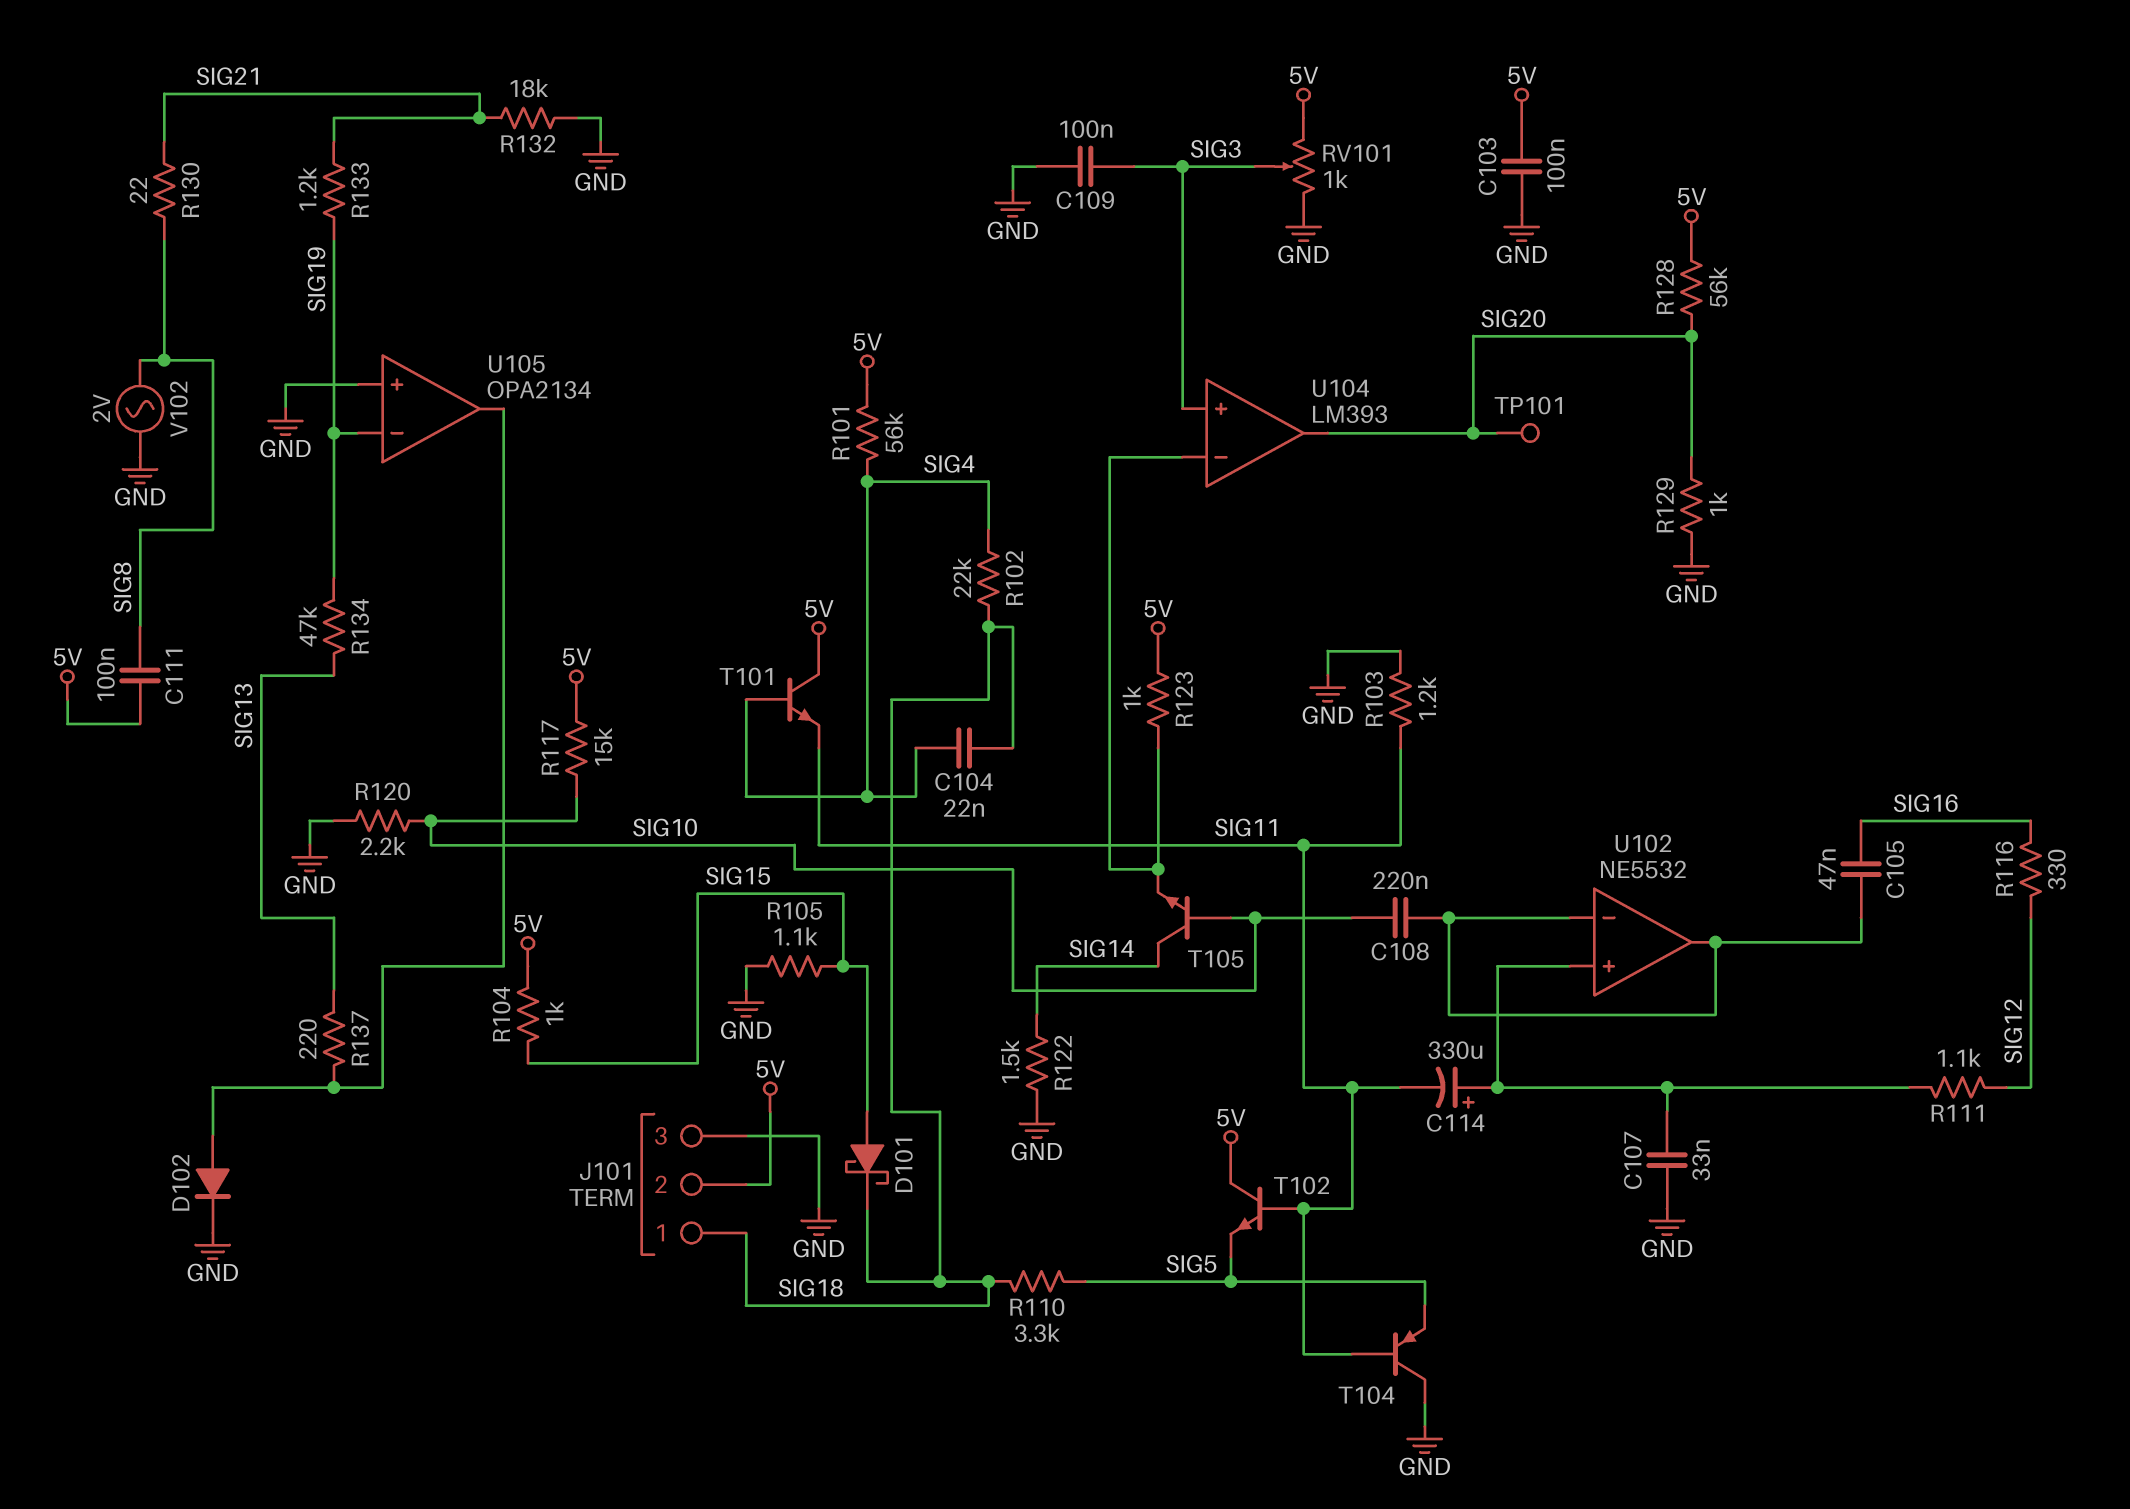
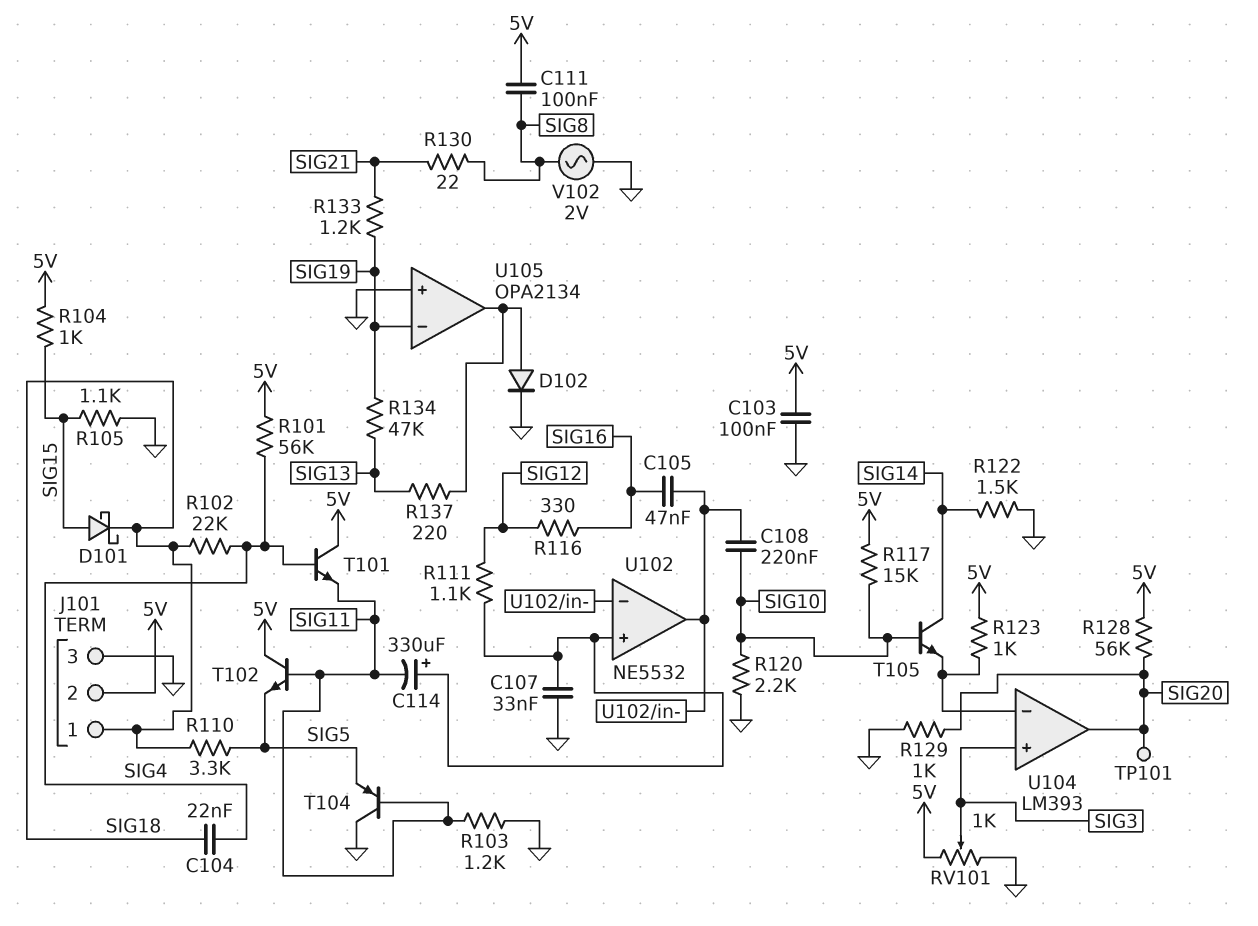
C109: 100nF (GND, SIG3) -> none
R132: 18k (GND, SIG21) -> none

